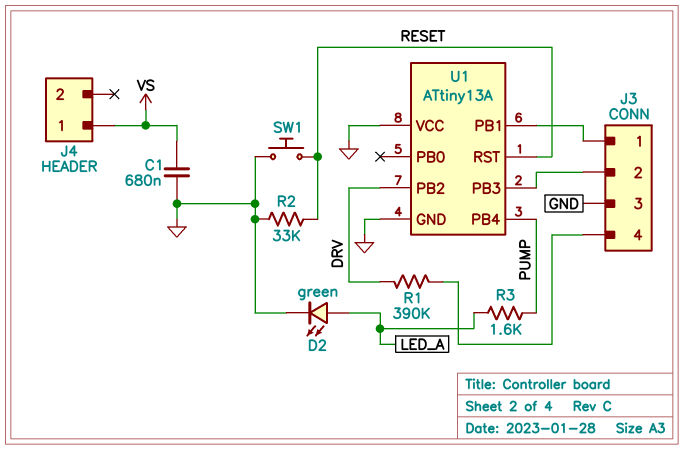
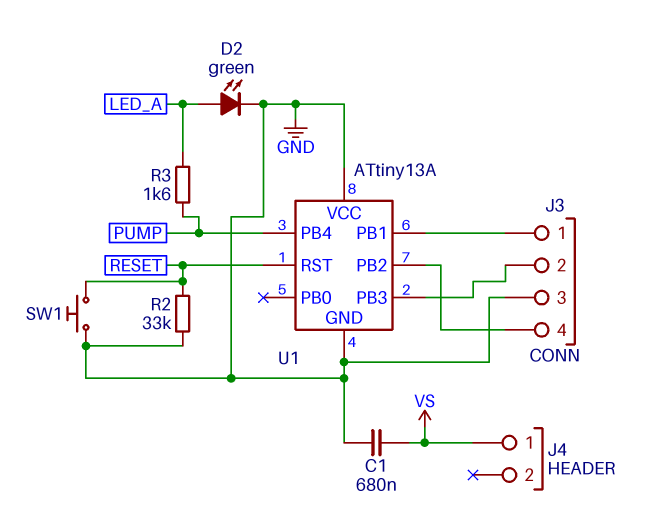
R1: 390k (DRV, J3/4) -> none
U1 pin PB2: DRV -> J3/4

